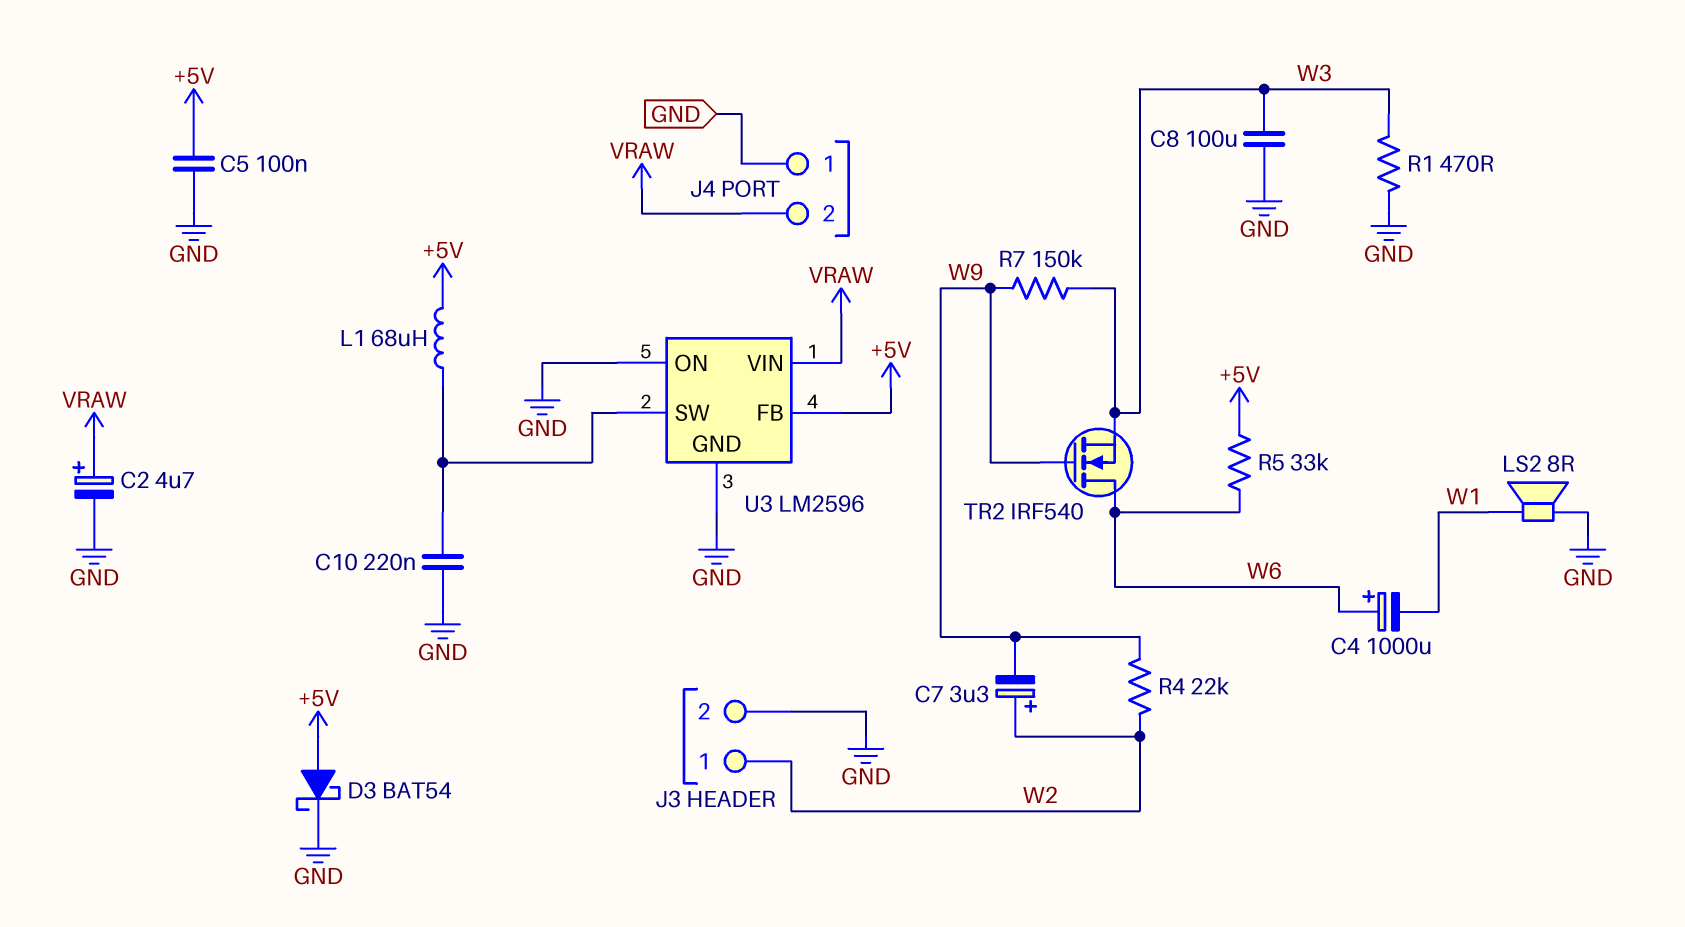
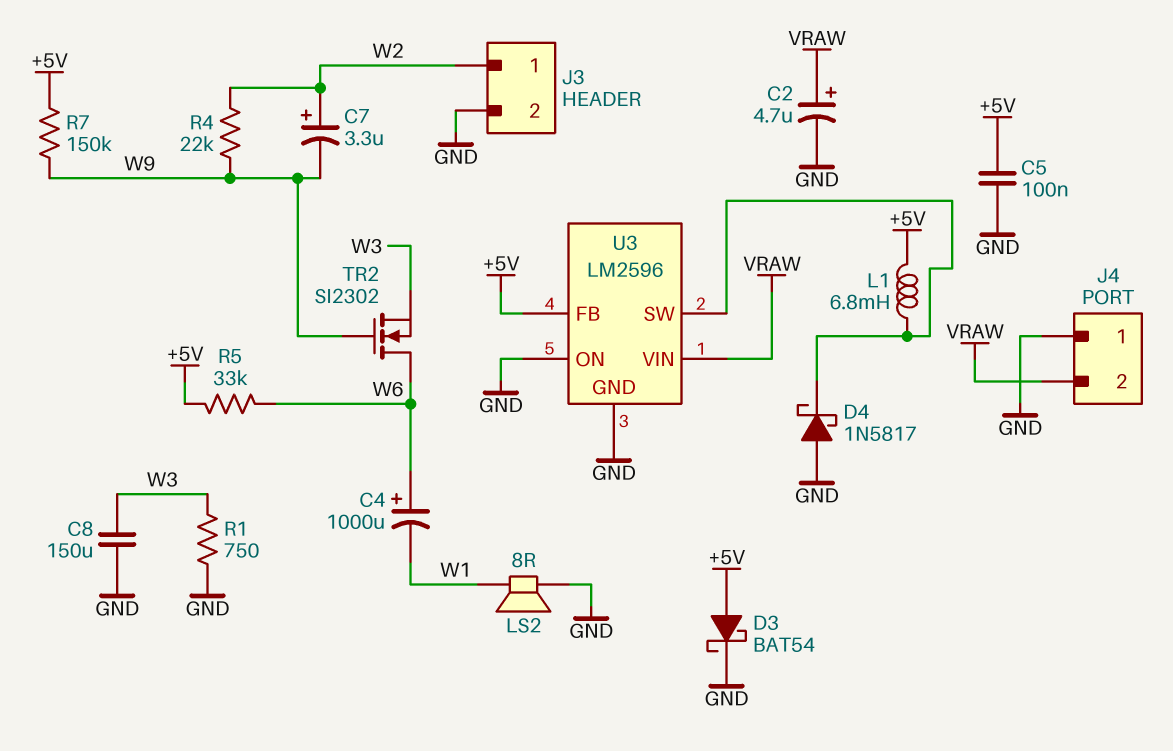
C8: 100uF (GND, W3) -> 150uF (GND, W3)
C10: 220nF (GND, U3/SW) -> none
D4: none -> schottky 1N5817 (A GND, K U3/SW)
L1: 68uH (+5V, U3/SW) -> 6.8mH (+5V, U3/SW)
R1: 470 (GND, W3) -> 750 (GND, W3)
R7: 150k (W3, W9) -> 150k (+5V, W9)
TR2: NMOS IRF540 (G W9, D W6, S W3) -> NMOS SI2302 (G W9, D W6, S W3)

